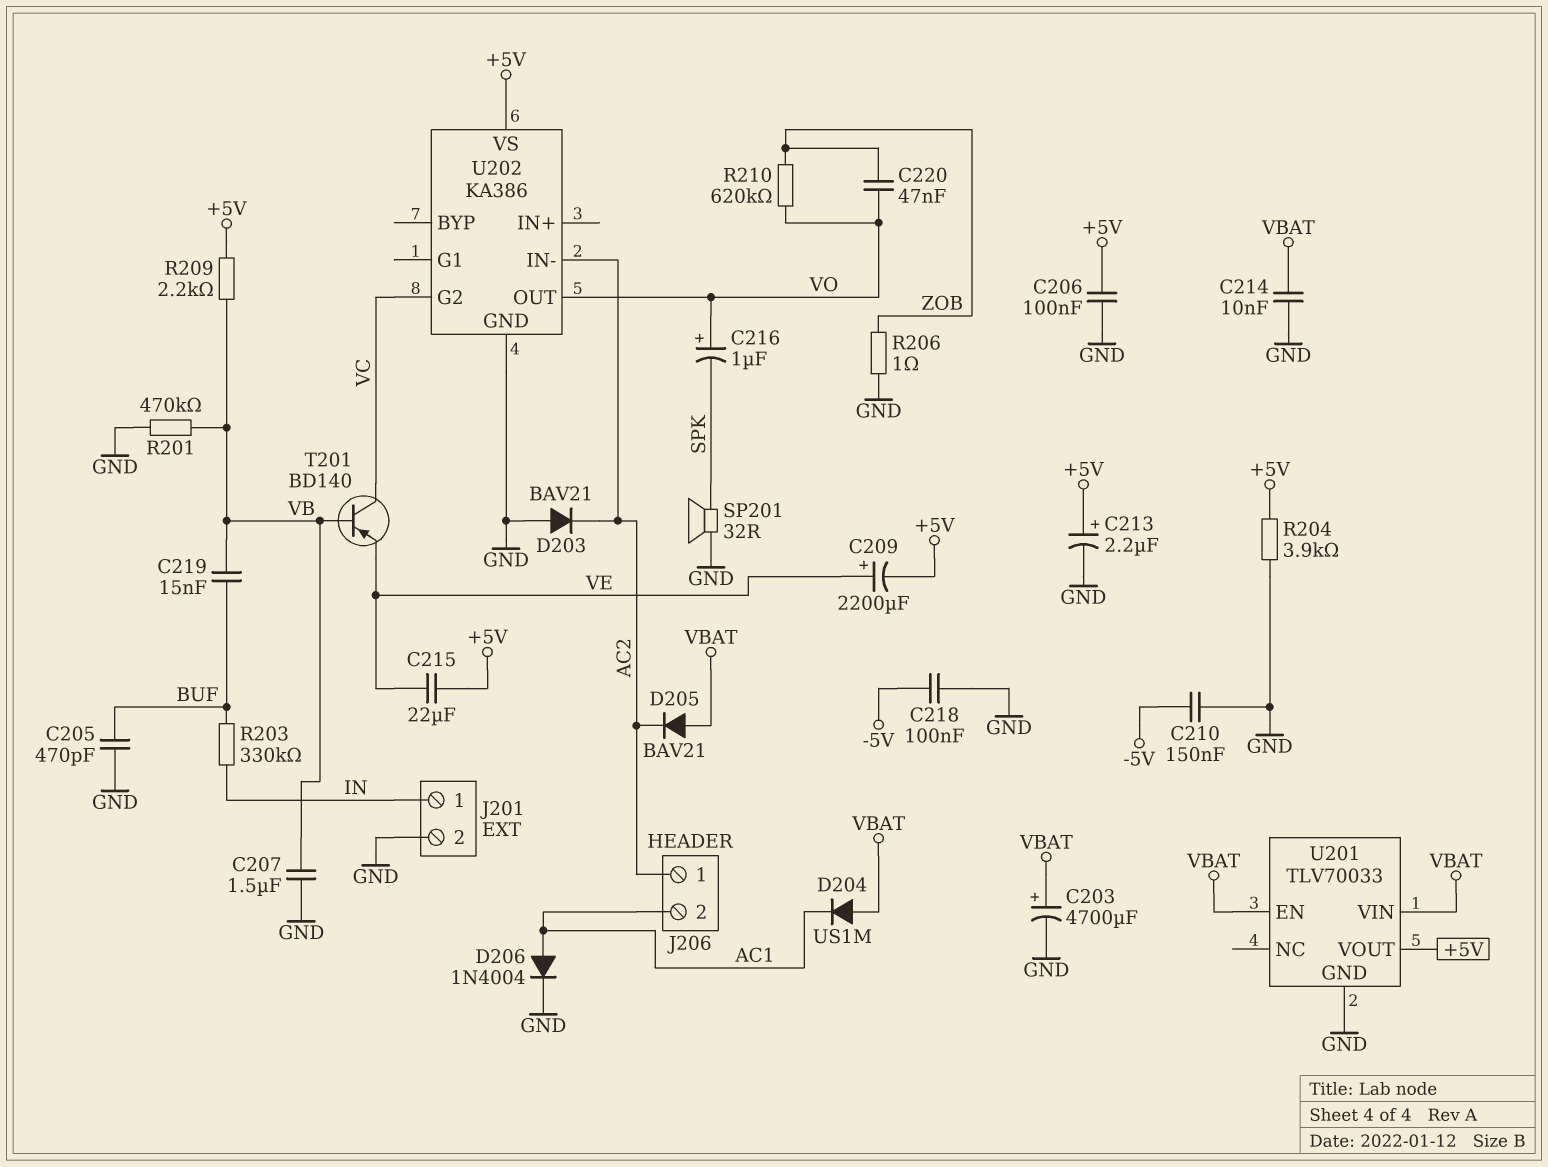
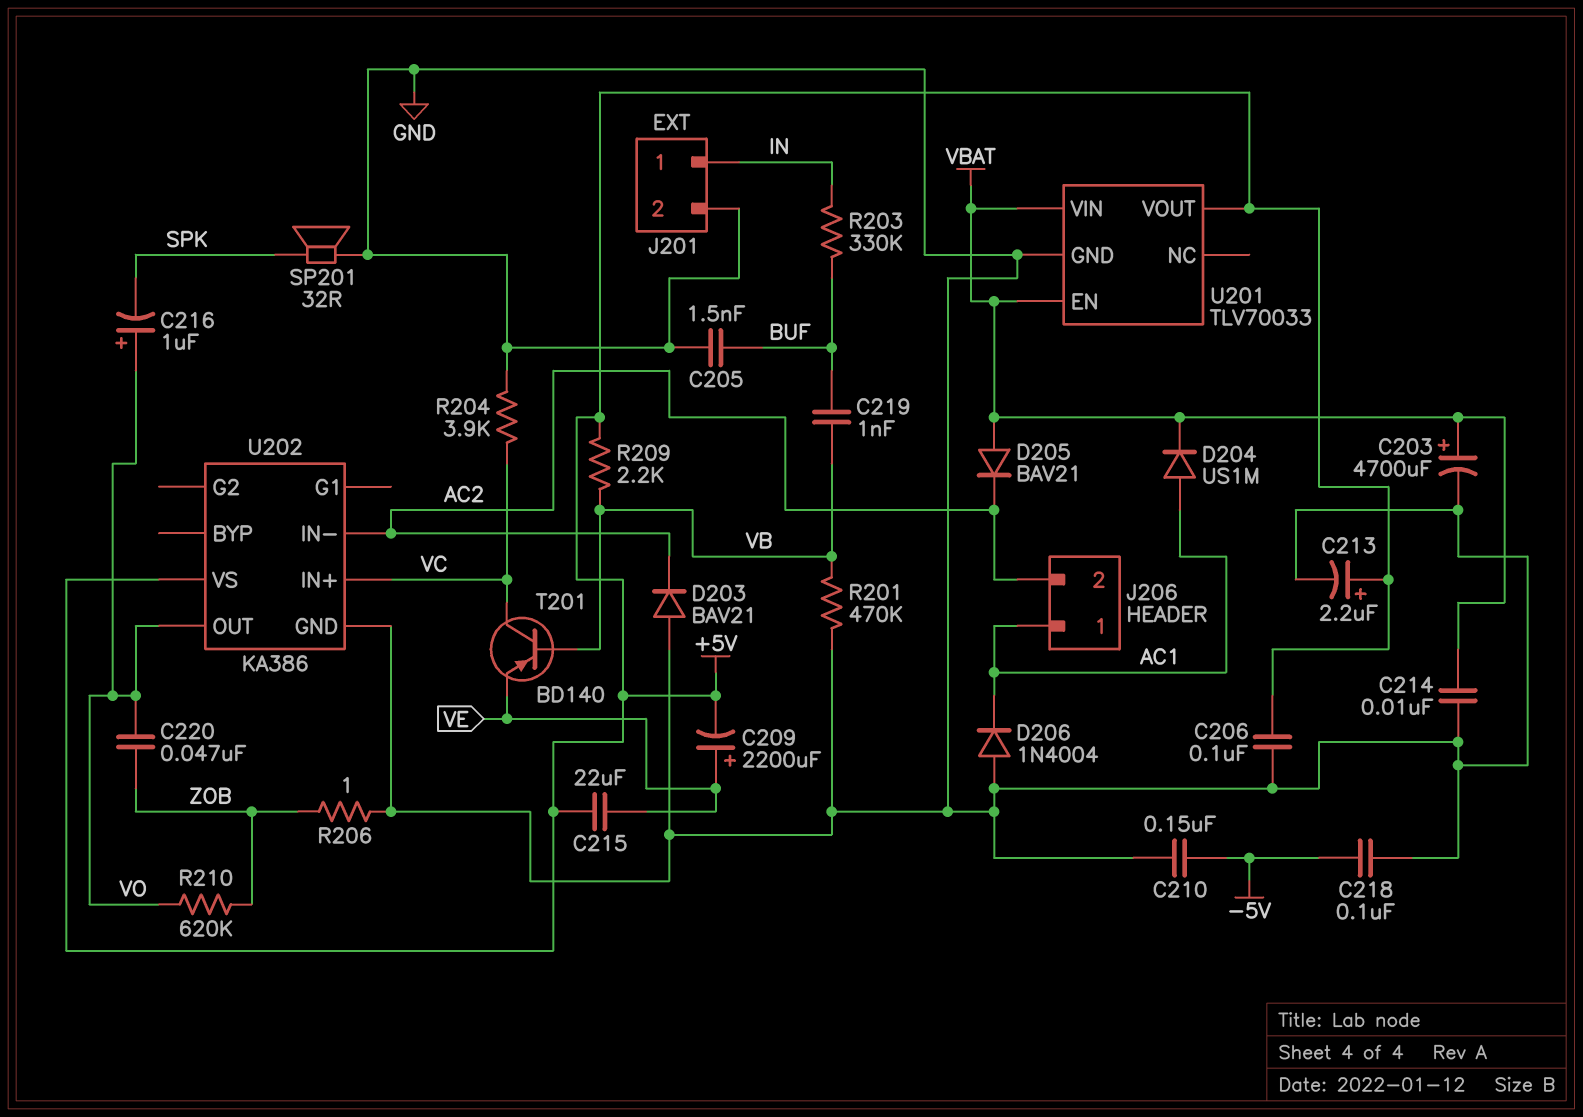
C205: 470pF (BUF, GND) -> 1.5nF (BUF, GND)
C207: 1.5uF (GND, VB) -> none
C219: 15nF (BUF, VB) -> 1nF (BUF, VB)
D204: diode US1M (A VBAT, K AC1) -> diode US1M (A AC1, K VBAT)
D206: diode 1N4004 (A AC1, K GND) -> diode 1N4004 (A GND, K AC1)
J206 pin 1: AC2 -> AC1
J206 pin 2: AC1 -> AC2
R204: 3.9k (+5V, GND) -> 3.9k (GND, VC)
U202 pin G2: VC -> none
U202 pin IN+: none -> VC

